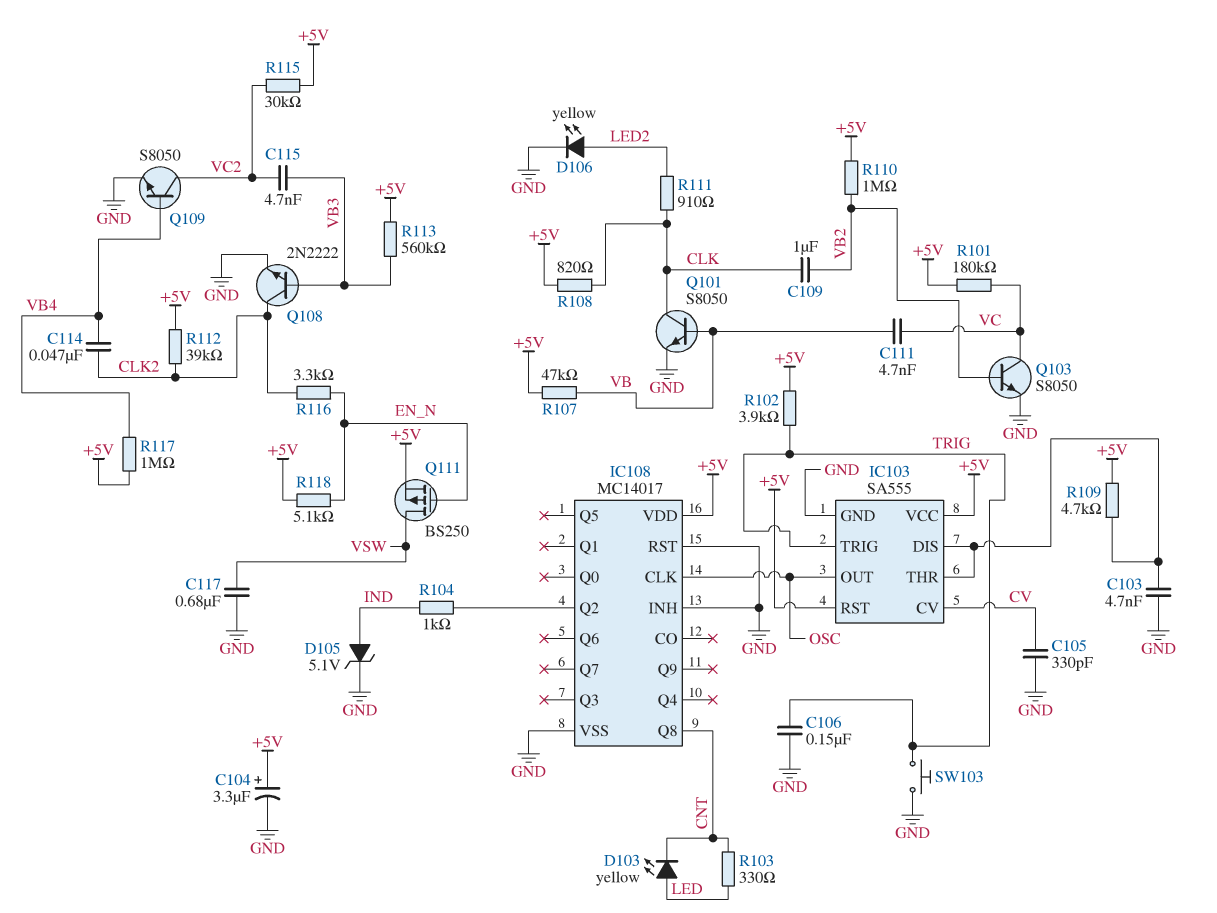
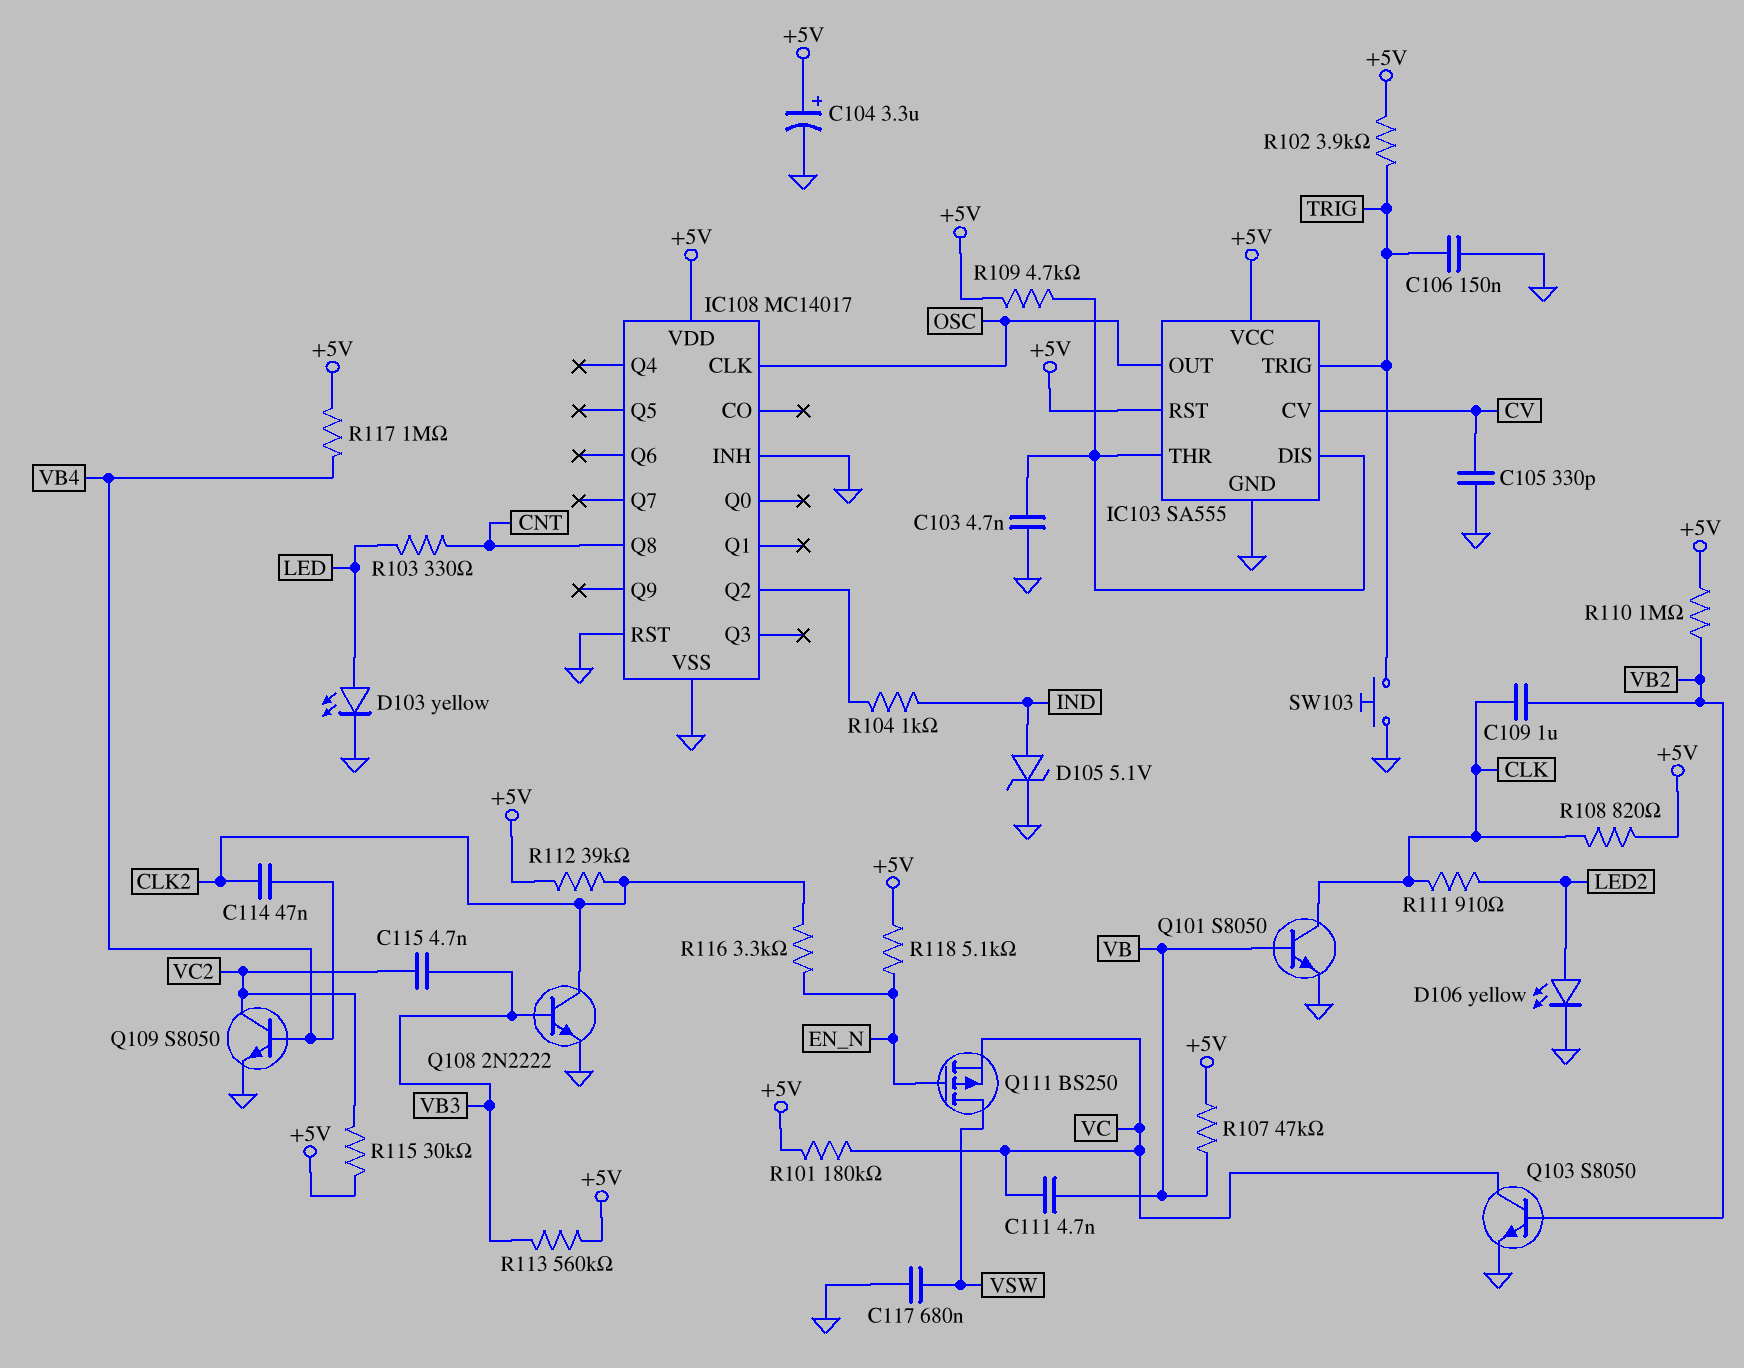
D103: LED yellow (A LED, K CNT) -> LED yellow (A LED, K GND)
Q111: PMOS BS250 (G EN_N, D VSW, S +5V) -> PMOS BS250 (G EN_N, D VSW, S VC)

